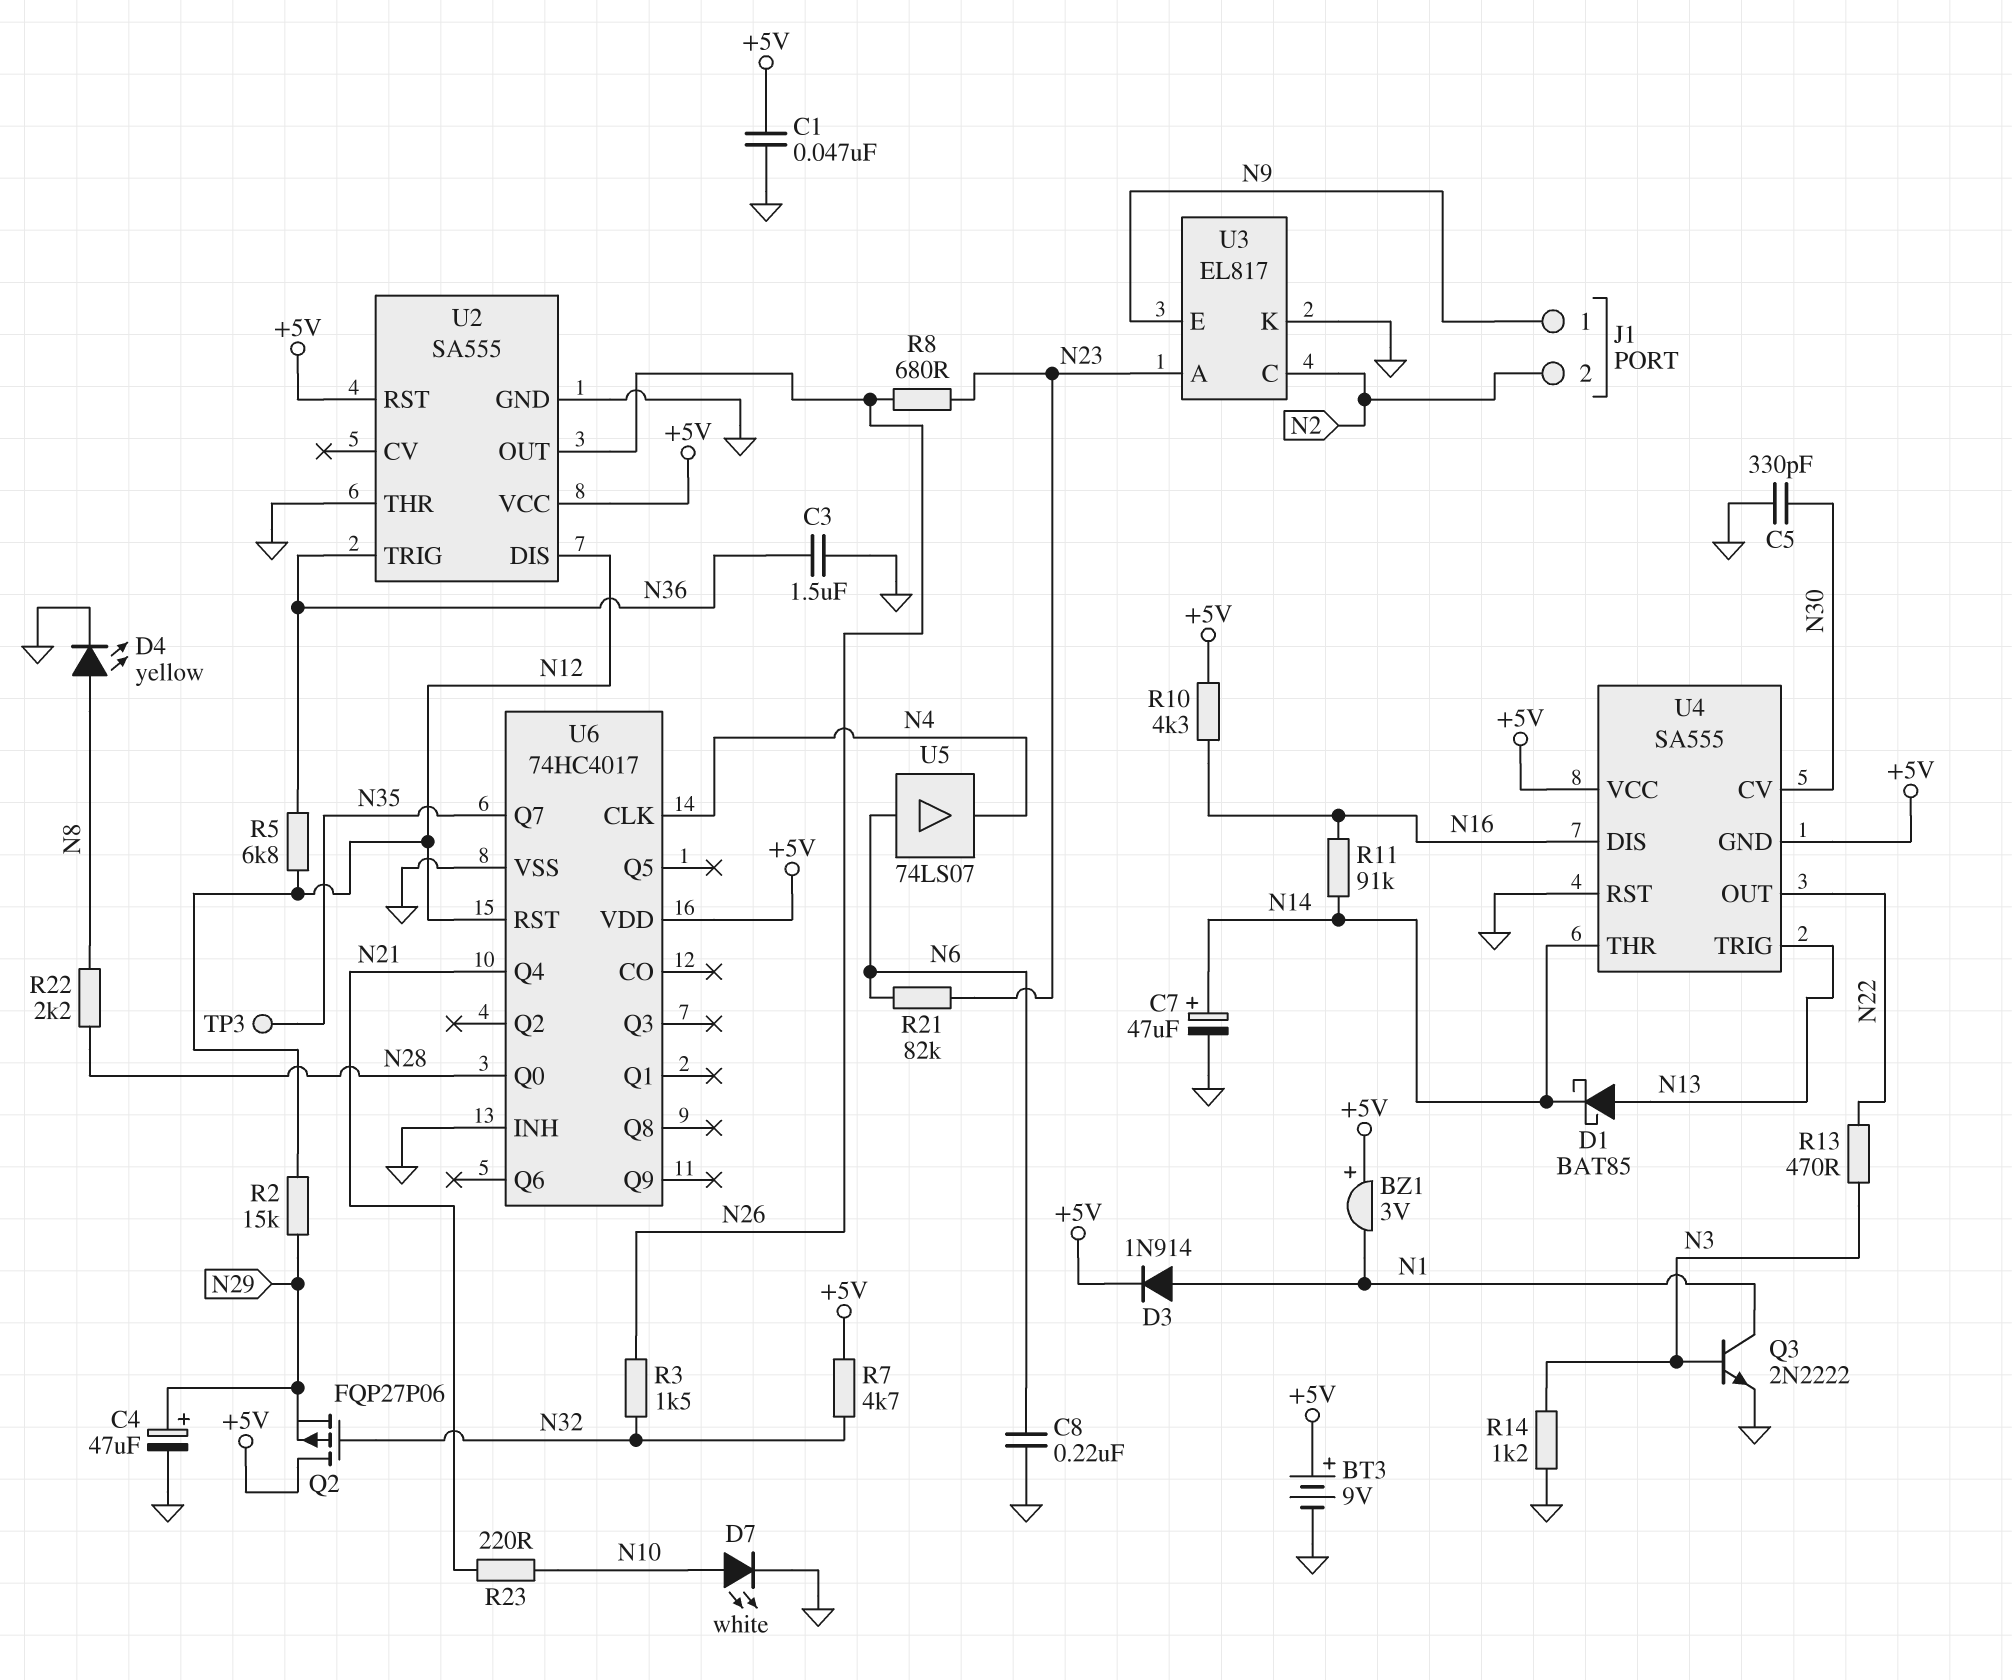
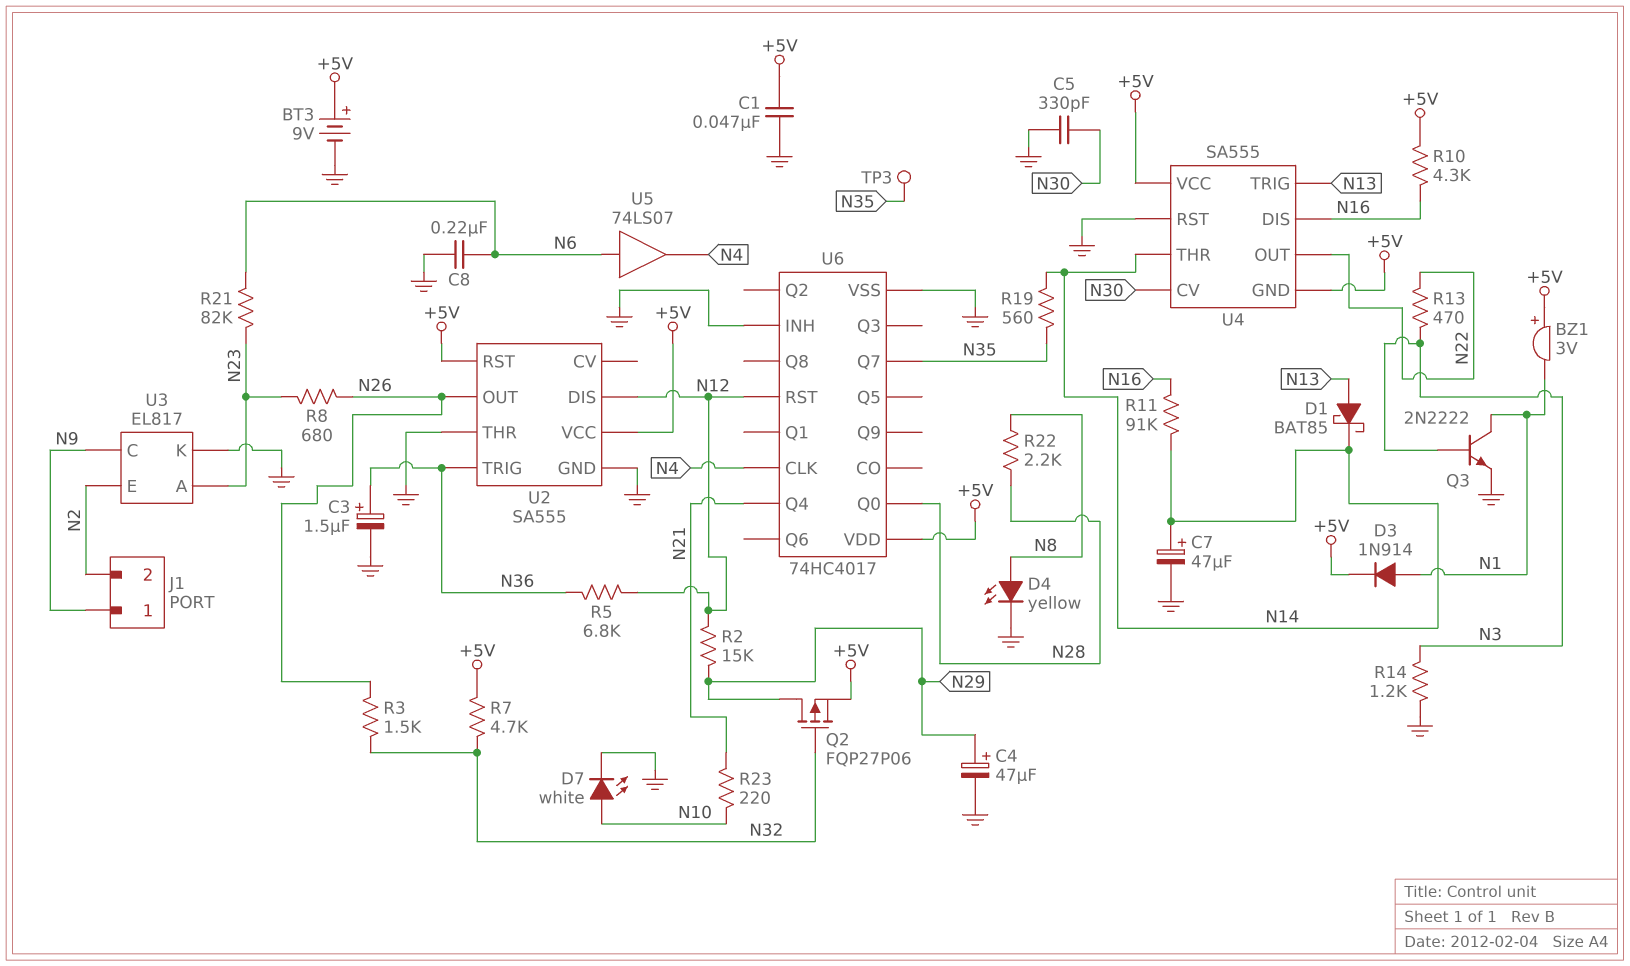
C3: 1.5uF (GND, N36) -> 1.5uF (plus N36, minus GND)
Q2: PMOS FQP27P06 (G N32, D +5V, S N29) -> PMOS FQP27P06 (G N32, D N29, S +5V)
R19: none -> 560 (N14, N35)
U3 pin C: N2 -> N9
U3 pin E: N9 -> N2

